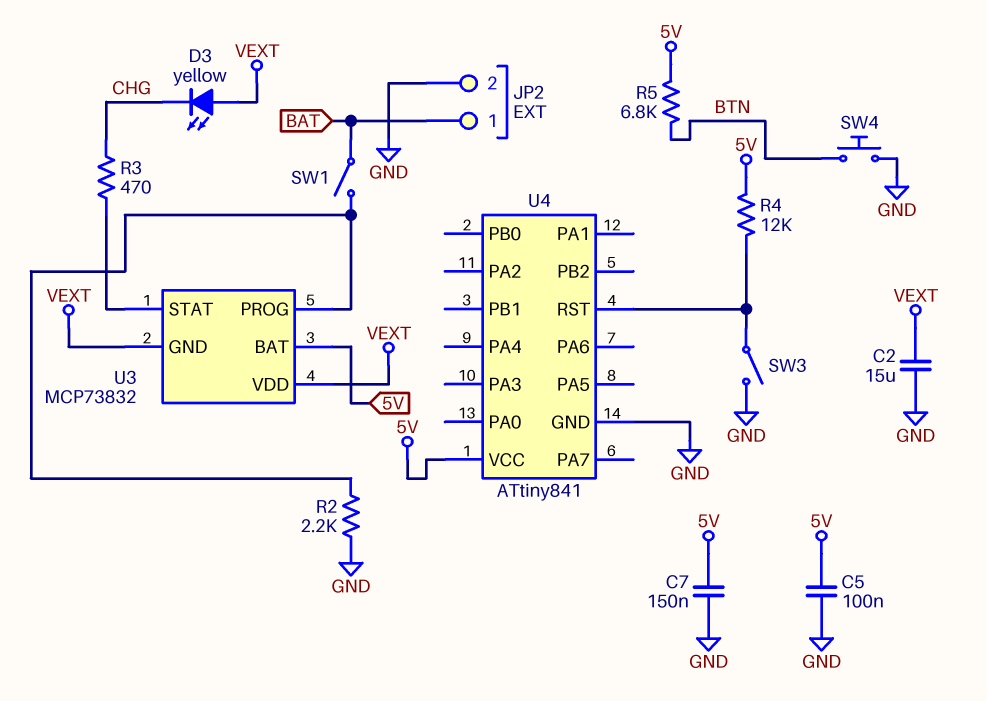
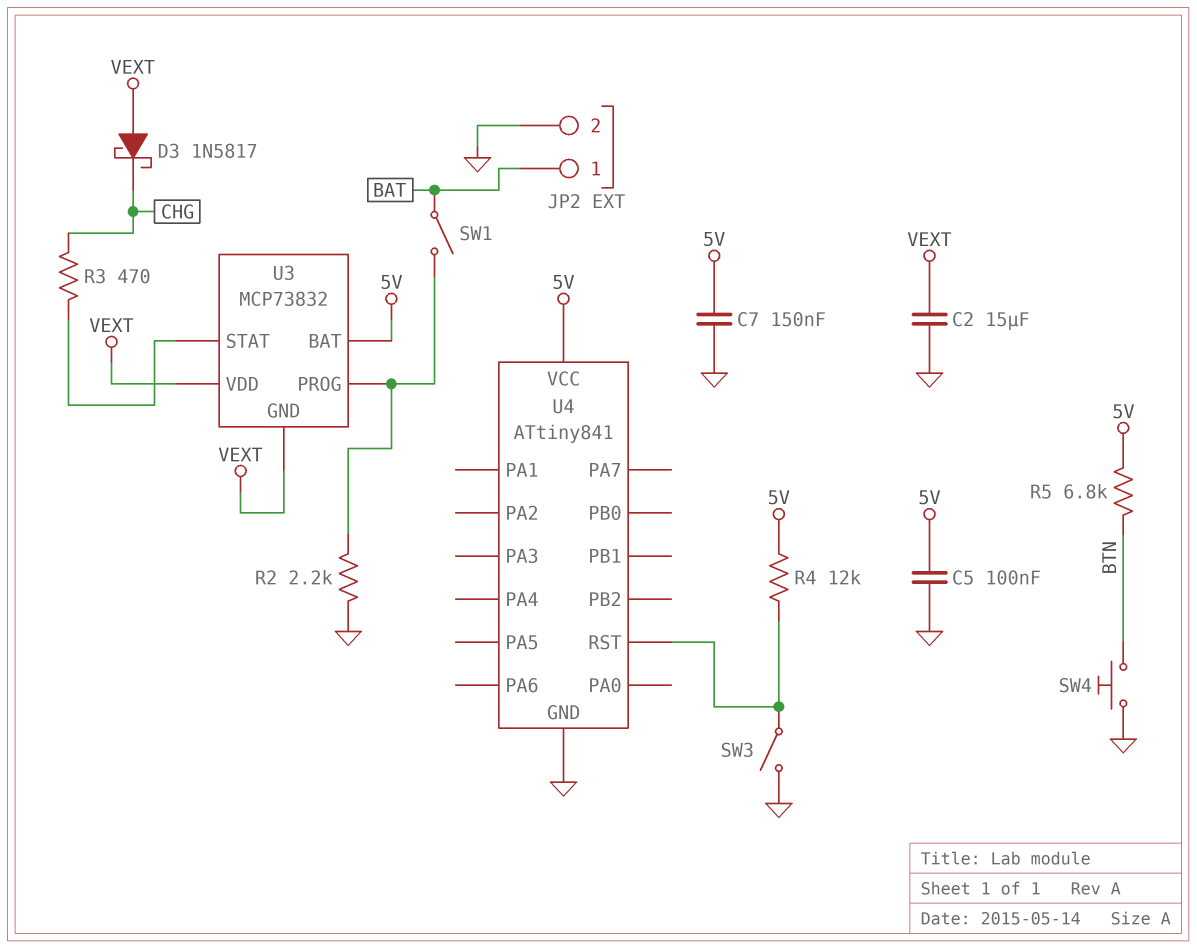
D3: LED yellow (A VEXT, K CHG) -> schottky 1N5817 (A VEXT, K CHG)

